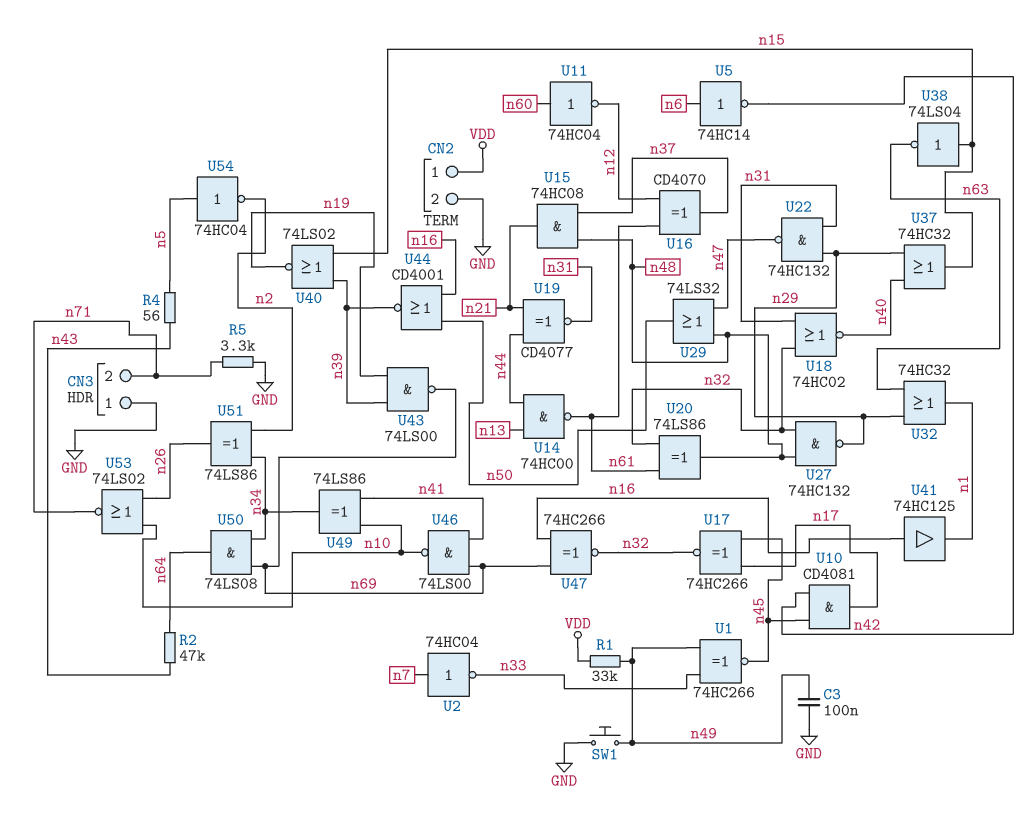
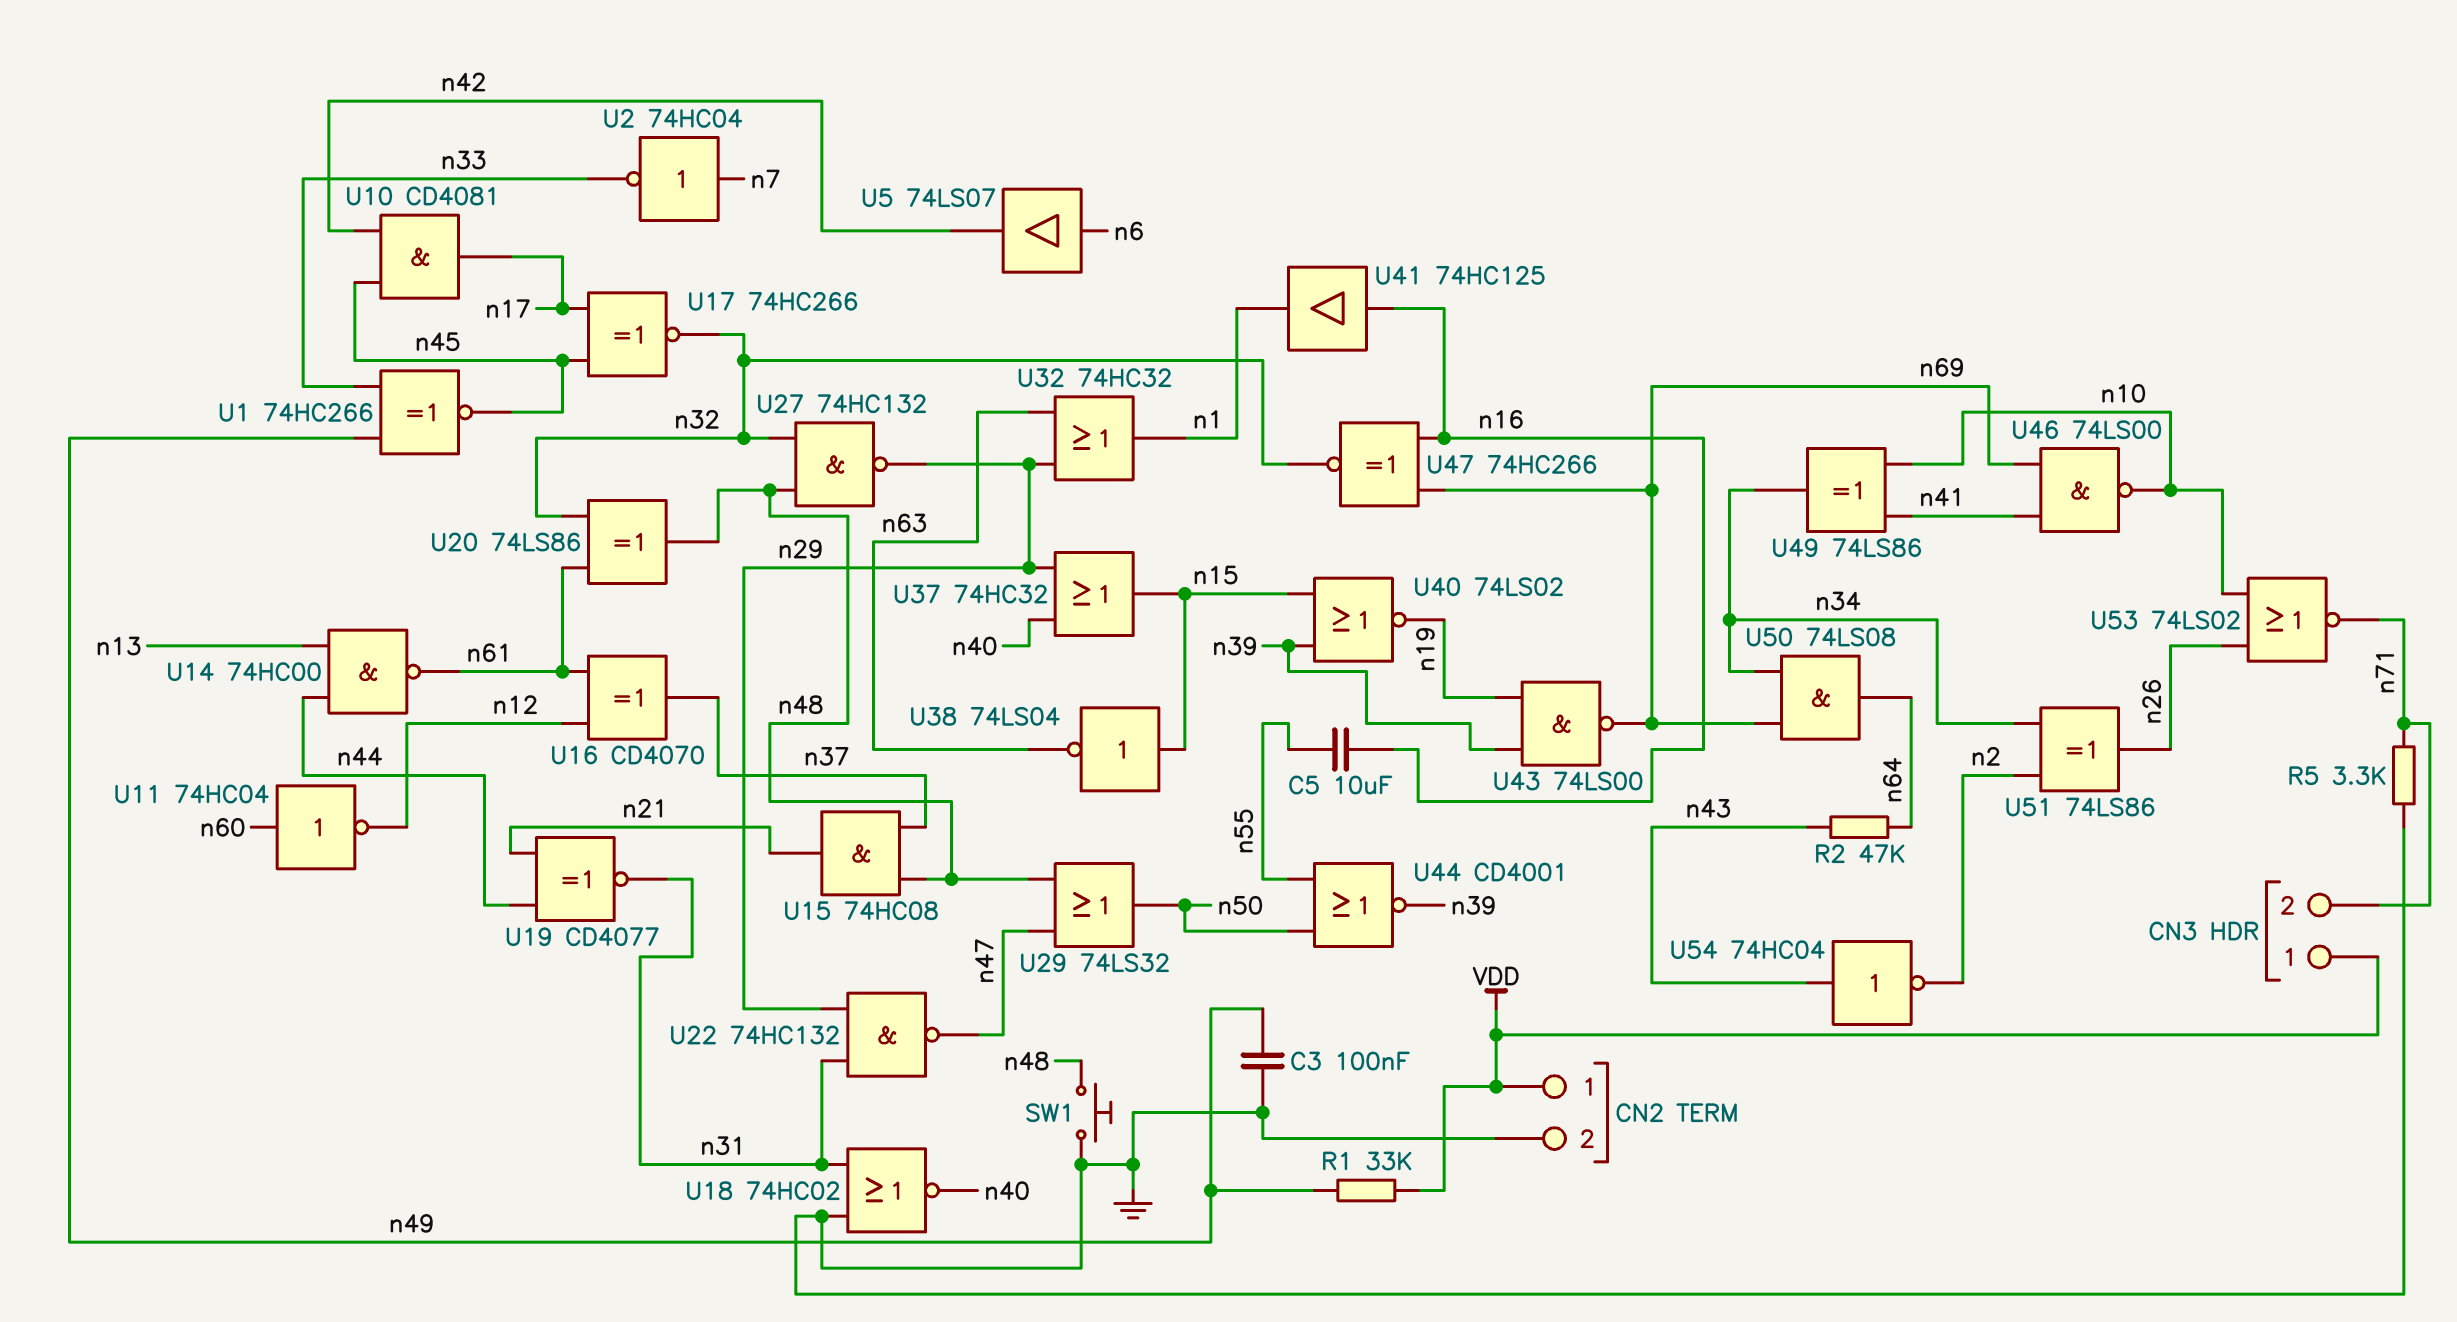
C5: none -> 10uF (n16, n55)
CN3 pin 1: GND -> VDD
R4: 56 (n5, n43) -> none
SW1: button (GND, n49) -> button (GND, n48)
U5: NOT 74HC14 (in n6, out n42) -> buffer 74LS07 (in n6, out n42)
U18: NOR 74HC02 (in n31, in n32, out n40) -> NOR 74HC02 (in GND, in n31, out n40)
U44: NOR CD4001 (in n16, in n50, out n39) -> NOR CD4001 (in n50, in n55, out n39)
U54: NOT 74HC04 (in n5, out n2) -> NOT 74HC04 (in n43, out n2)

